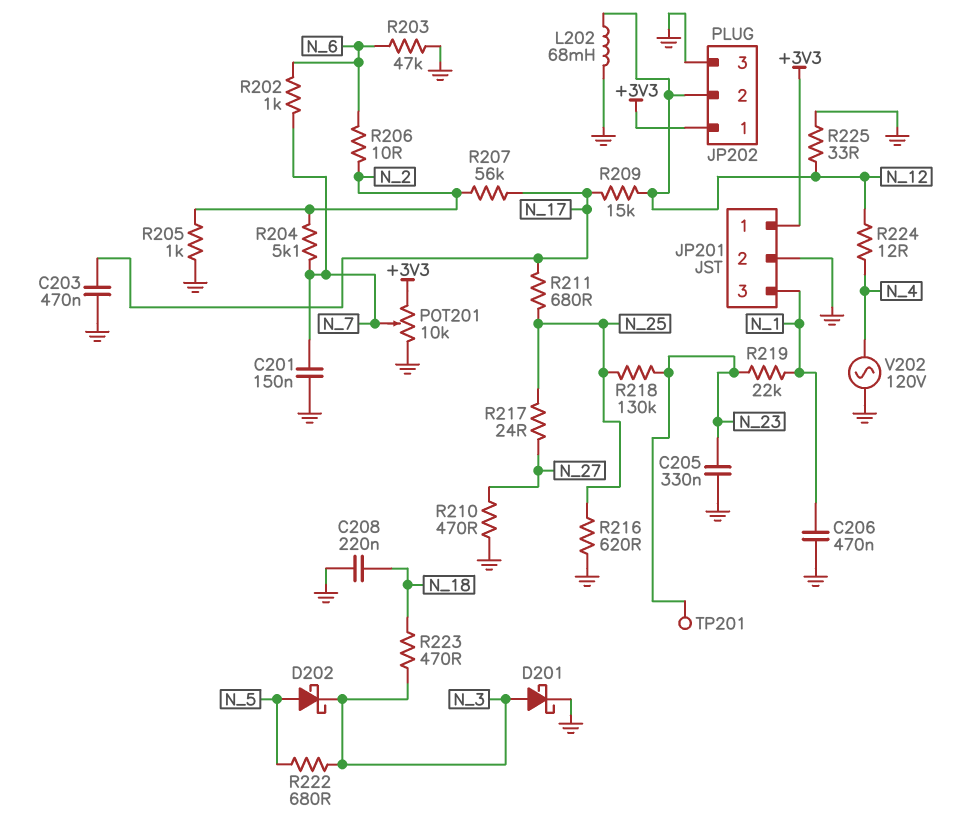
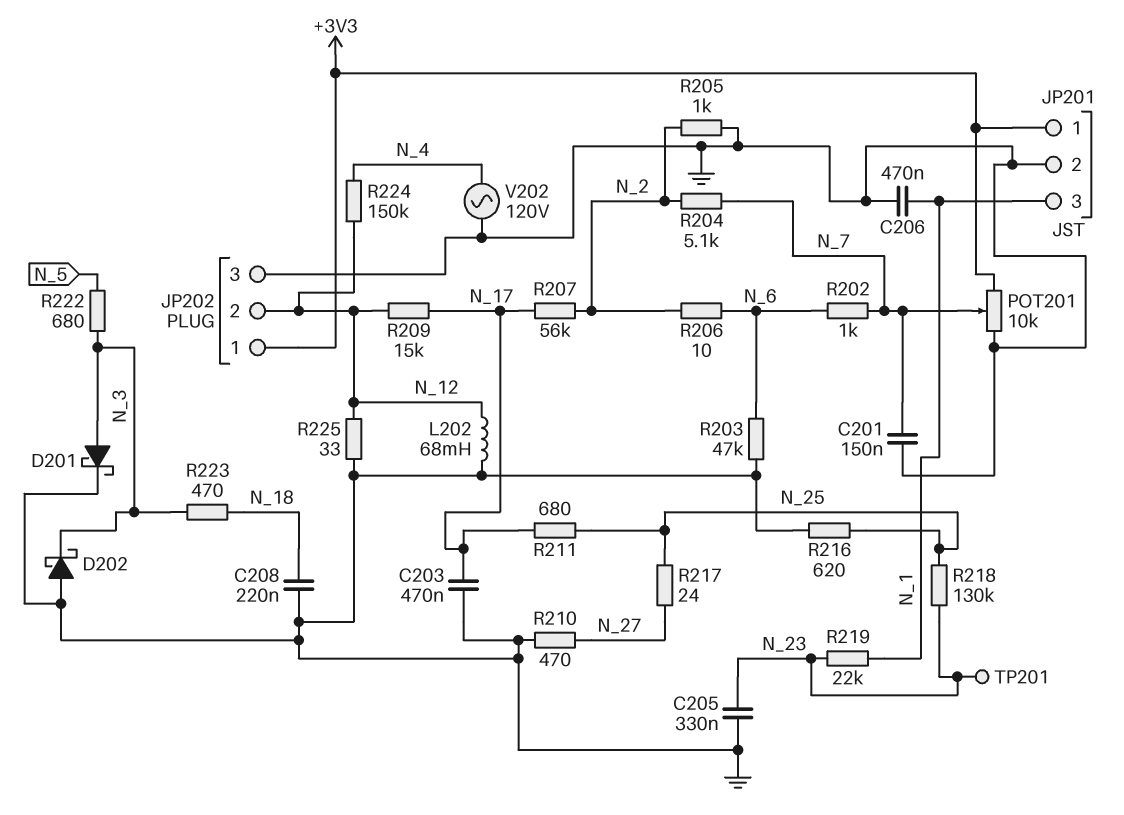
D202: schottky (A N_5, K N_3) -> schottky (A GND, K N_3)
R224: 12 (N_4, N_12) -> 150k (N_4, N_12)

